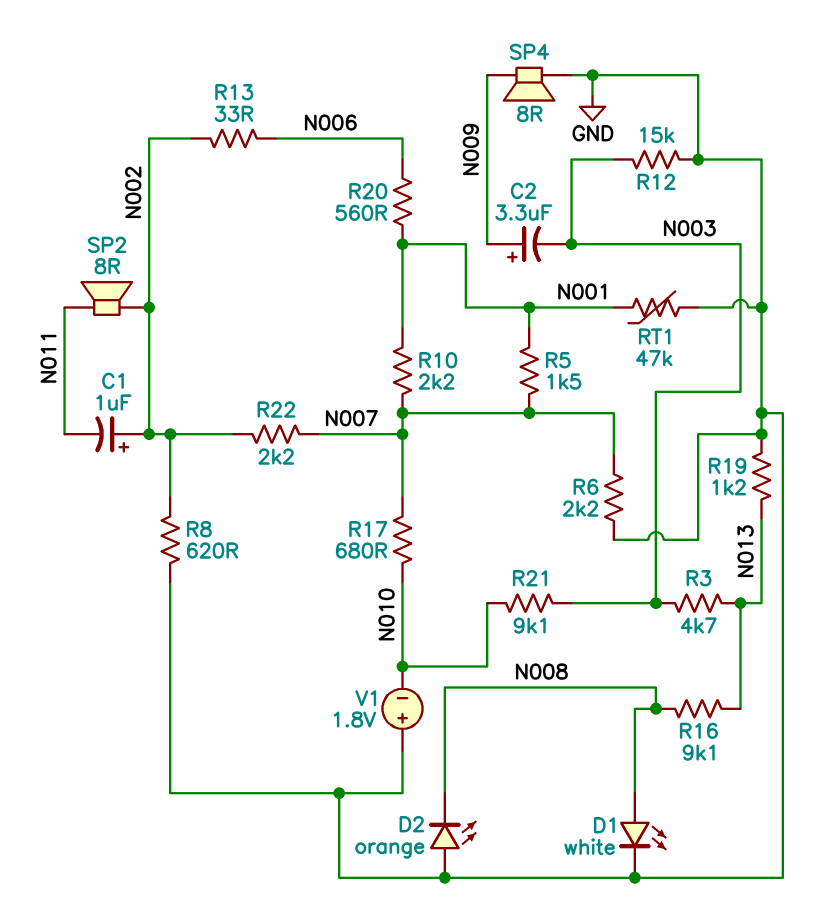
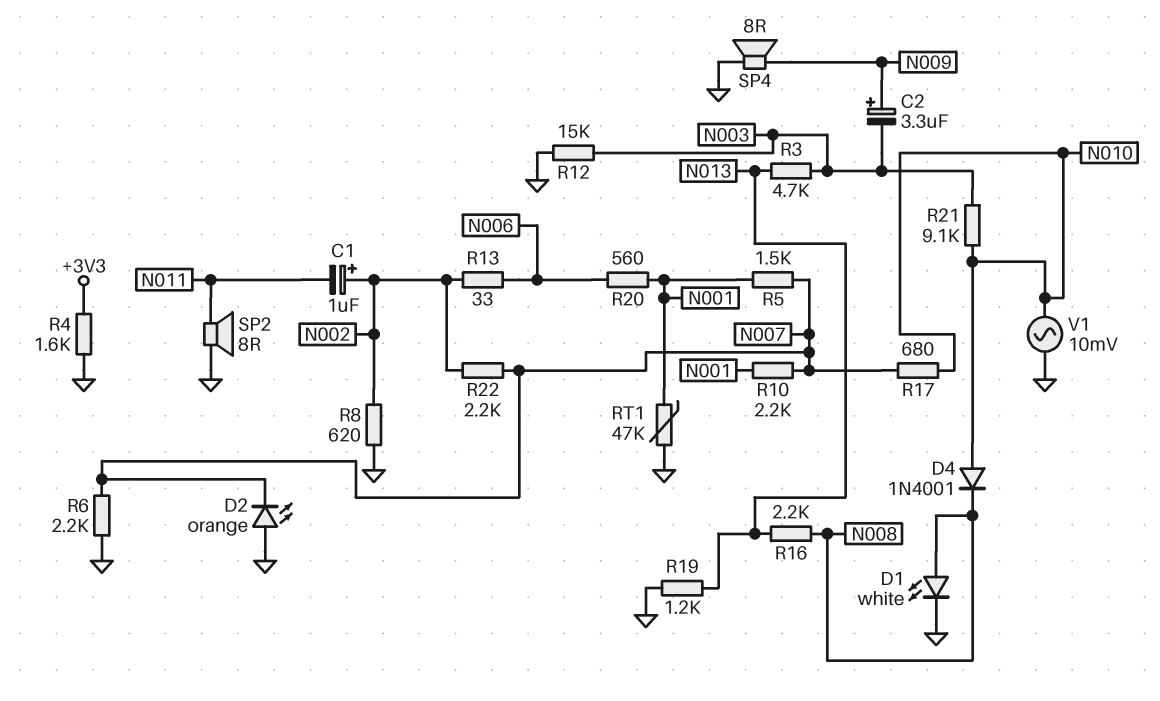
D2: LED orange (A GND, K N008) -> LED orange (A GND, K N007)
D4: none -> diode 1N4001 (A N010, K N008)
R4: none -> 1.6k (+3V3, GND)
R16: 9.1k (N008, N013) -> 2.2k (N008, N013)
SP2: speaker 8R (N002, N011) -> speaker 8R (GND, N011)
V1: 1.8V (plus GND, minus N010) -> AC 10mV (GND, N010)

